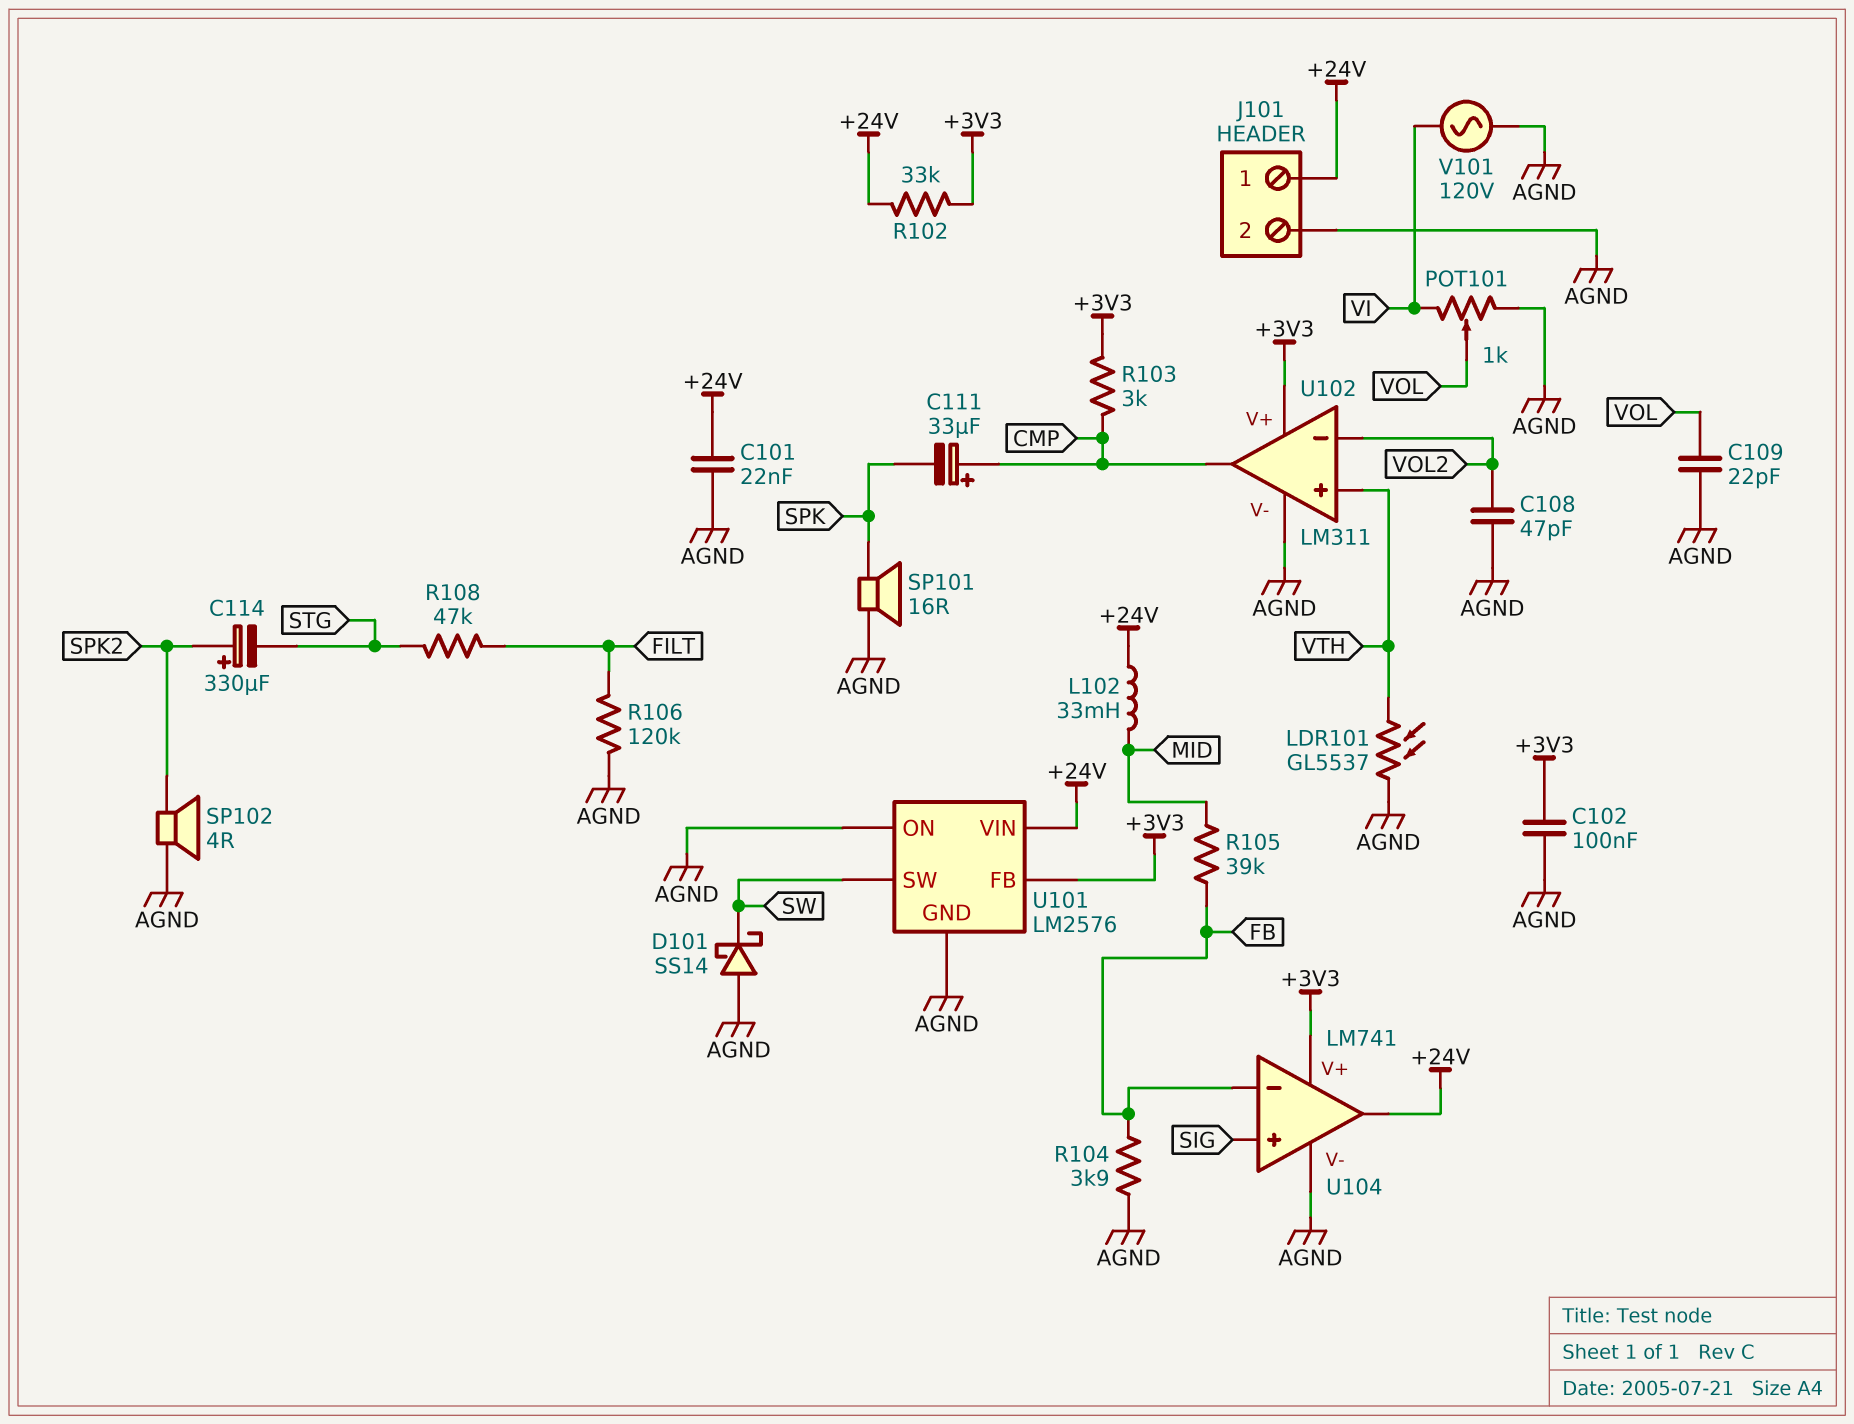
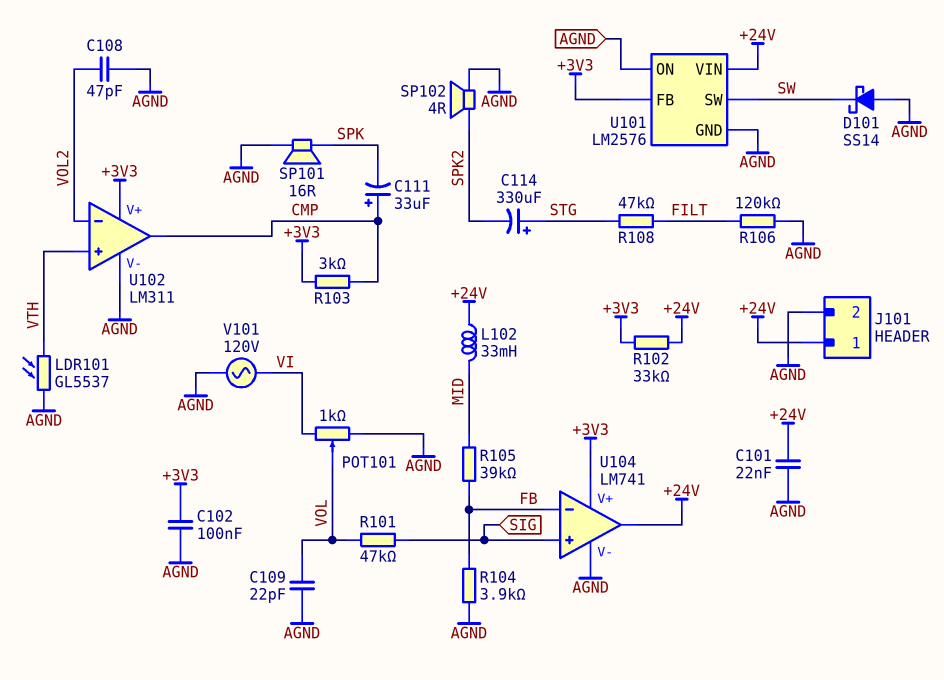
C114: 330uF (plus SPK2, minus STG) -> 330uF (plus STG, minus SPK2)
R101: none -> 47k (SIG, VOL)

